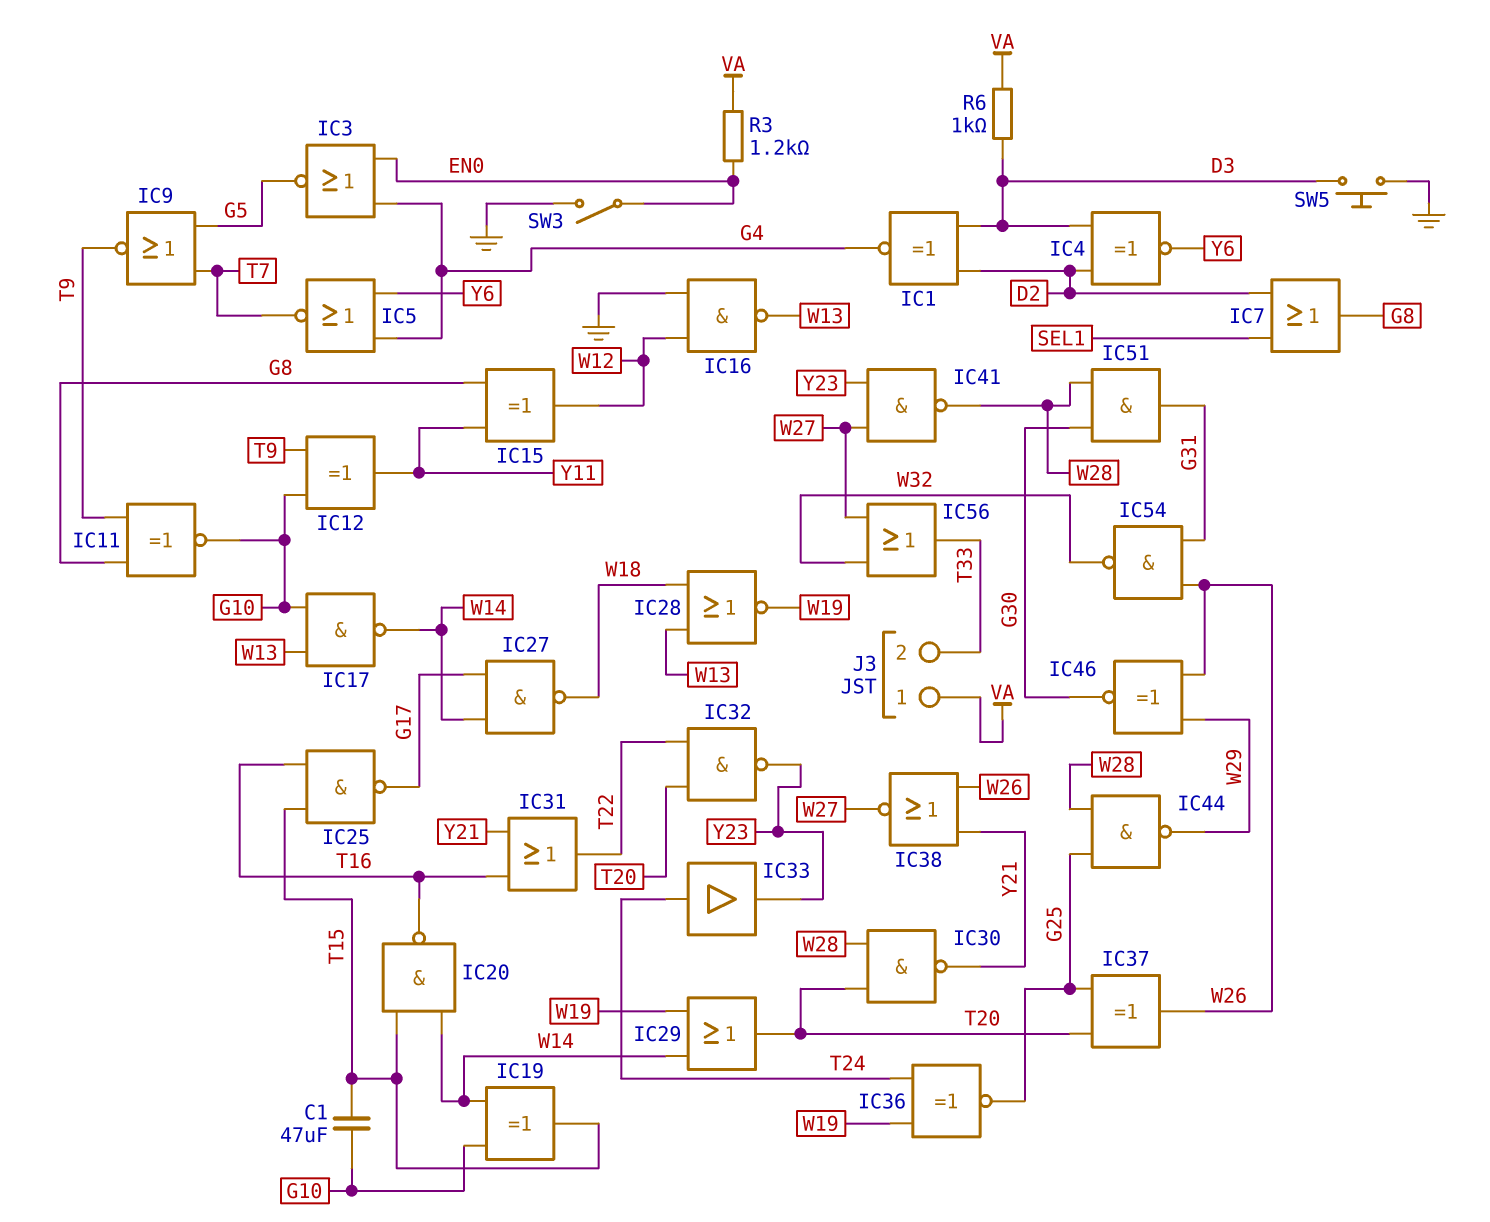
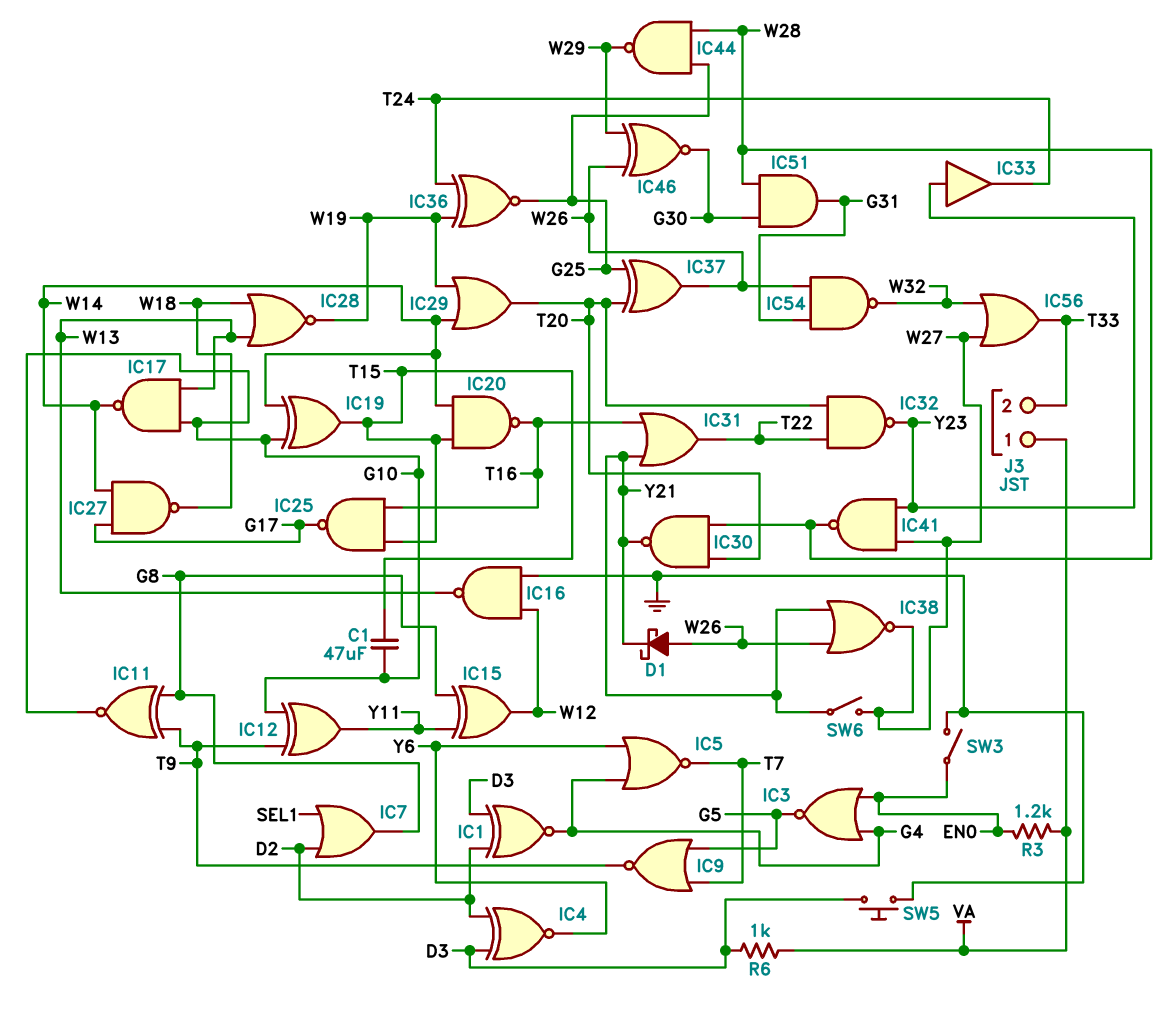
D1: none -> schottky (A W26, K Y21)
IC33: buffer (in T24, out Y23) -> buffer (in Y23, out T24)
SW6: none -> switch (W27, Y21)

